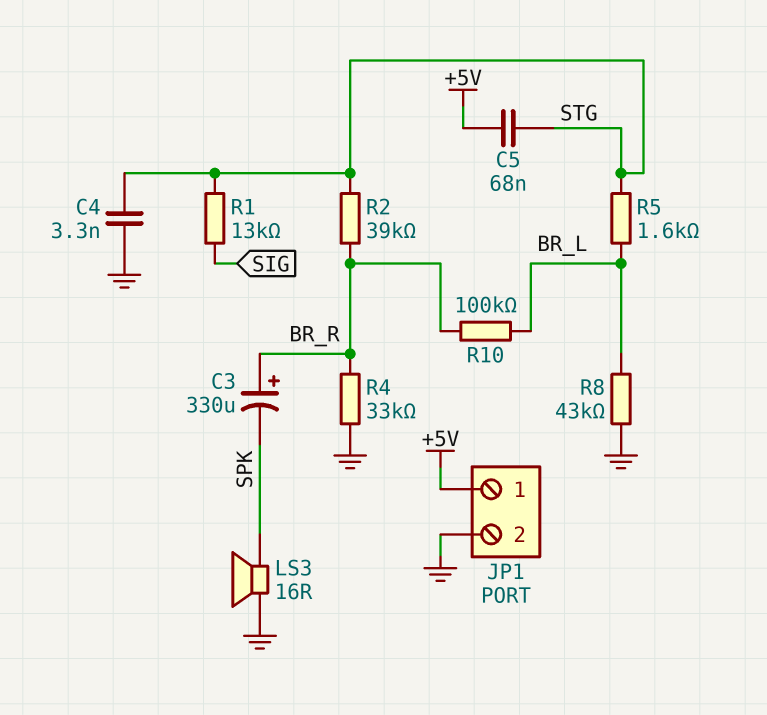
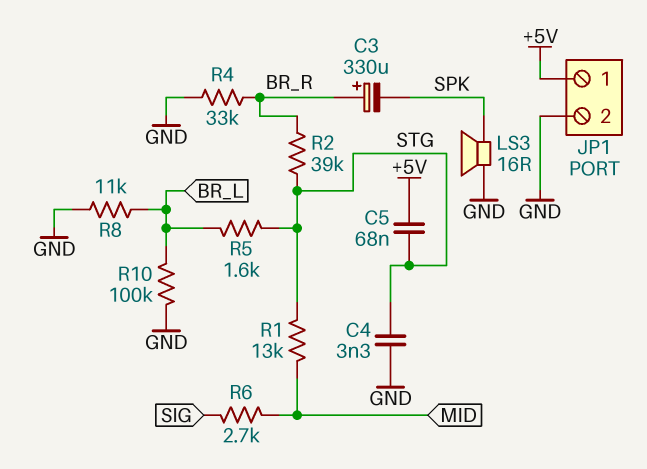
R1: 13k (SIG, STG) -> 13k (MID, STG)
R6: none -> 2.7k (MID, SIG)
R8: 43k (BR_L, GND) -> 11k (BR_L, GND)
R10: 100k (BR_L, BR_R) -> 100k (BR_L, GND)

